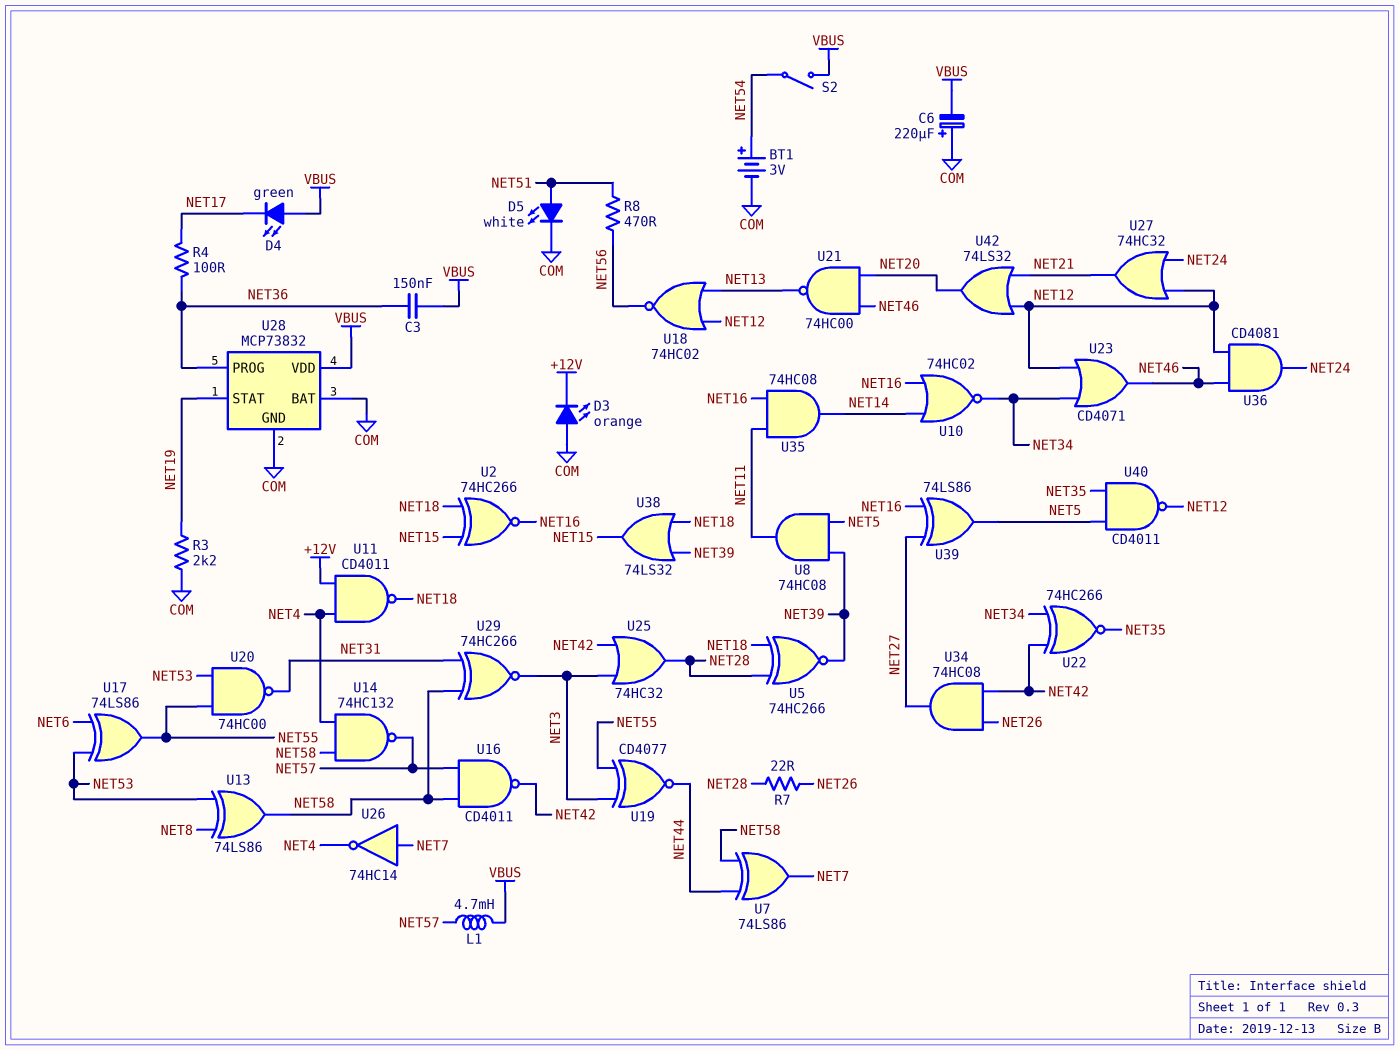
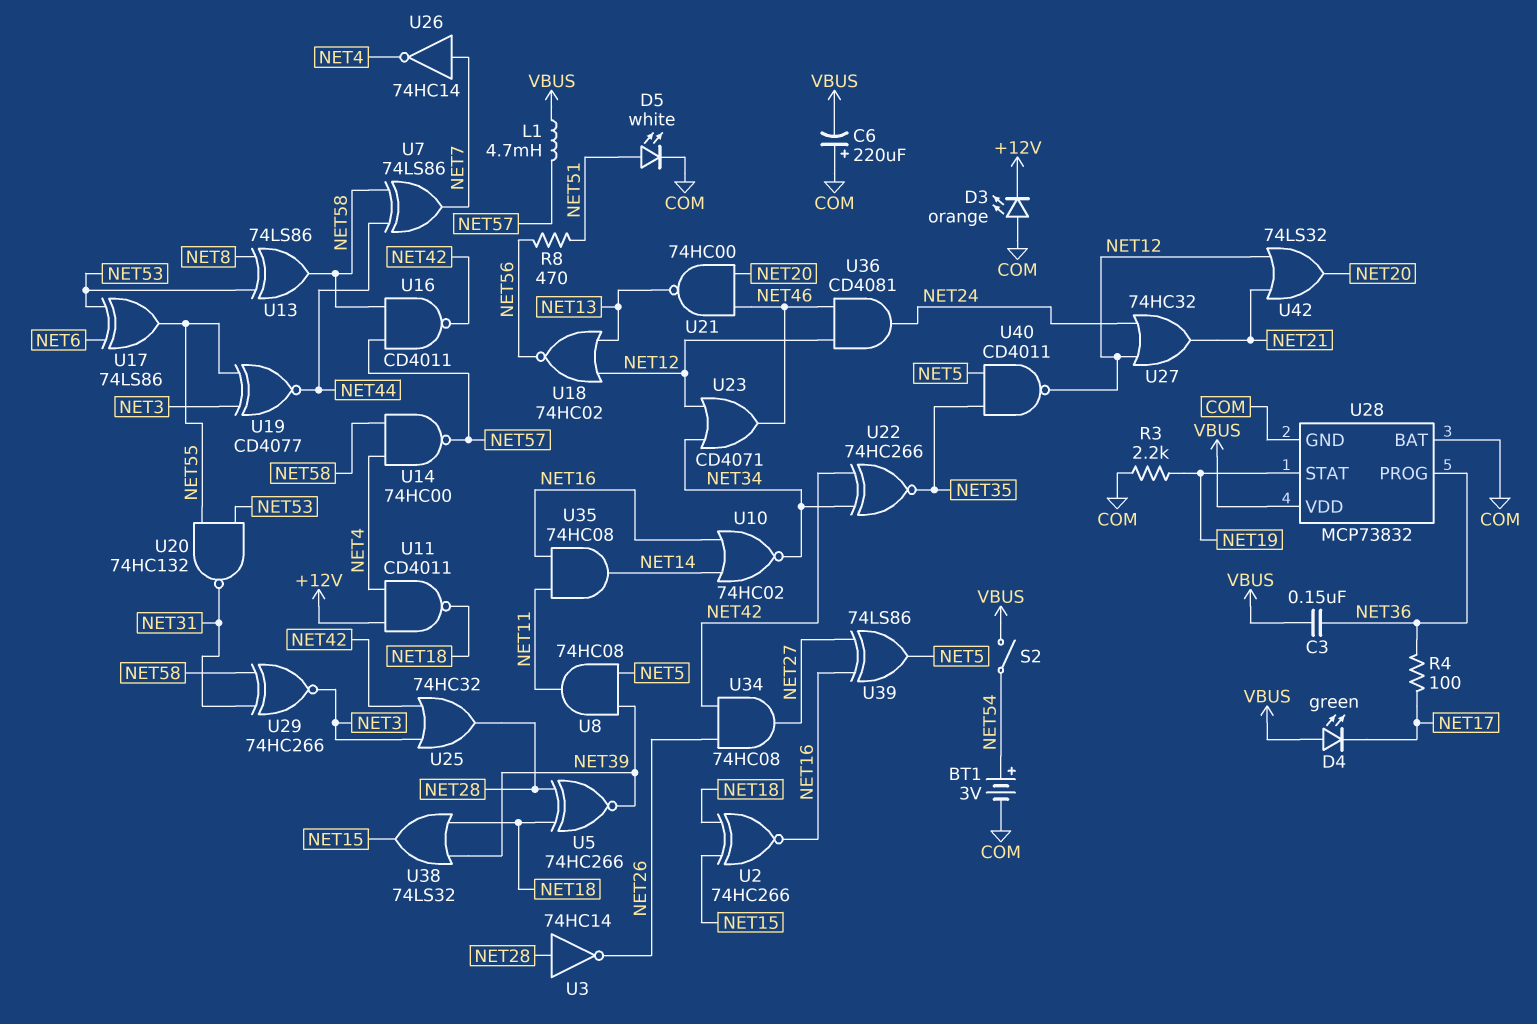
R7: 22 (NET26, NET28) -> none
U3: none -> NOT 74HC14 (in NET28, out NET26)
U14: NAND 74HC132 (in NET4, in NET58, out NET57) -> NAND 74HC00 (in NET4, in NET58, out NET57)
U20: NAND 74HC00 (in NET53, in NET55, out NET31) -> NAND 74HC132 (in NET53, in NET55, out NET31)

